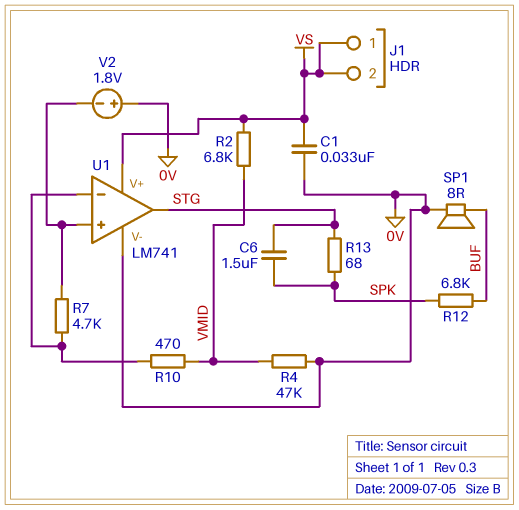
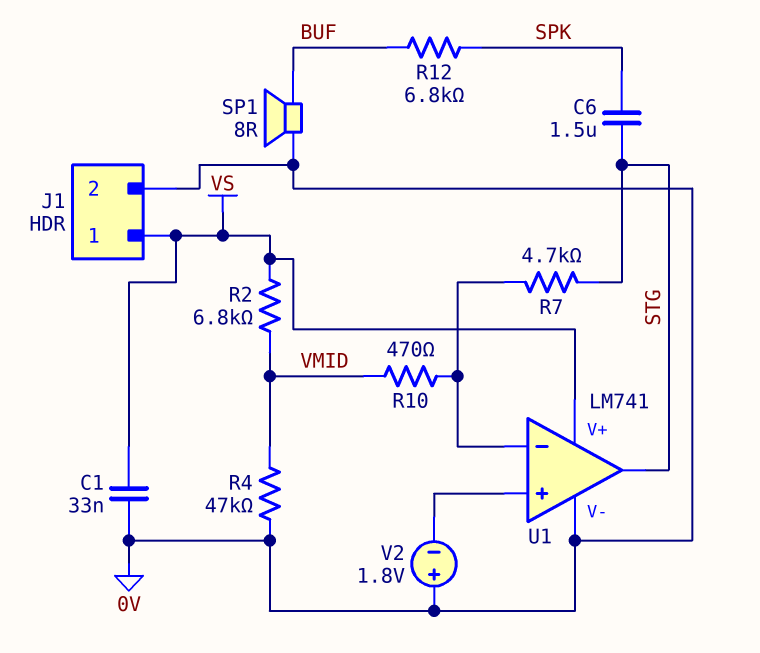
J1 pin 2: VS -> 0V
R7: 4.7k (U1/in+, U1/in-) -> 4.7k (STG, U1/in-)
R13: 68 (SPK, STG) -> none

